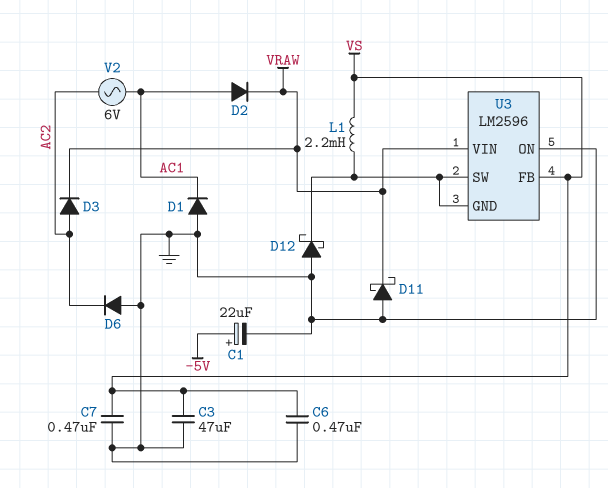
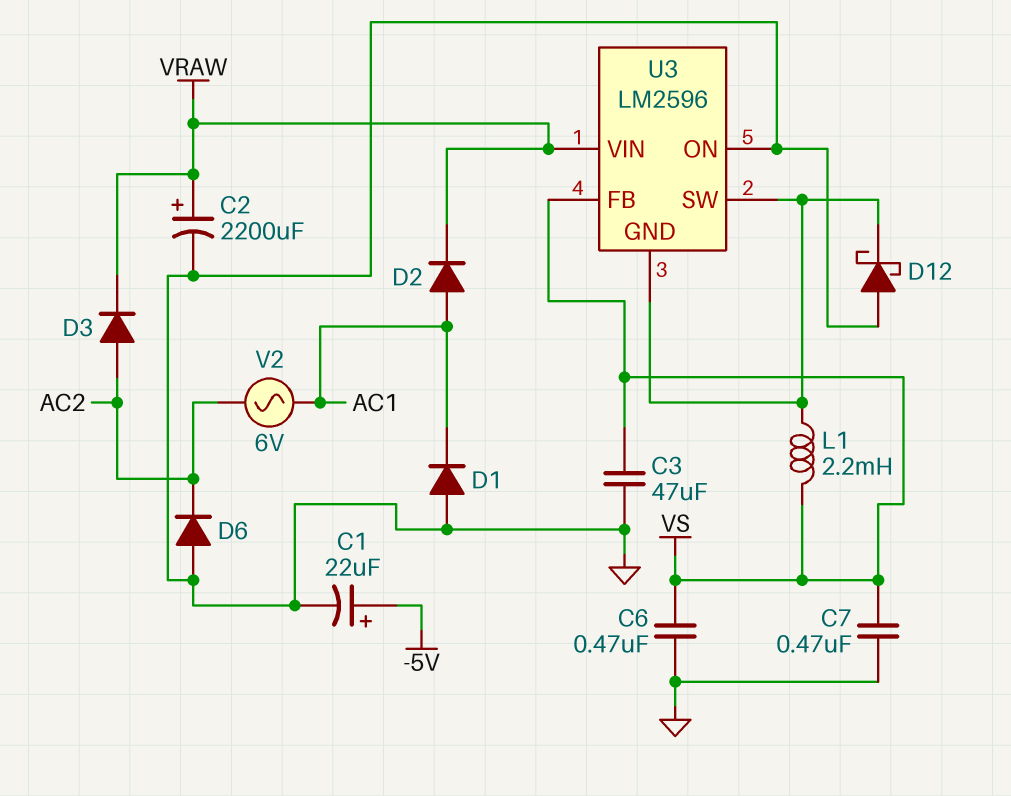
C2: none -> 2200uF (plus VRAW, minus GND)
D11: schottky (A GND, K VRAW) -> none

